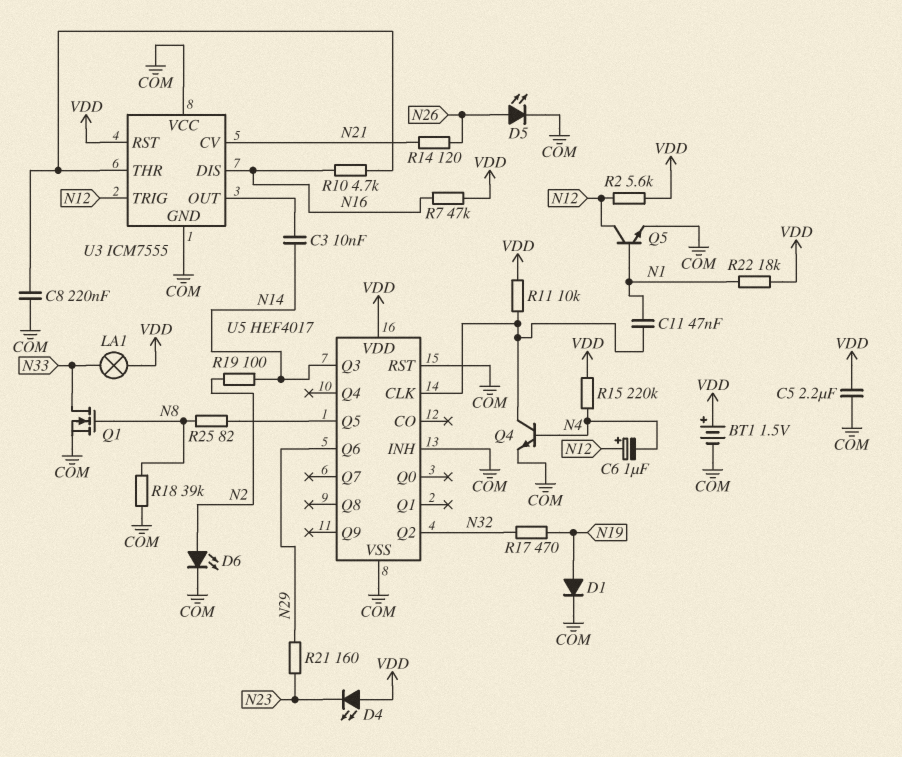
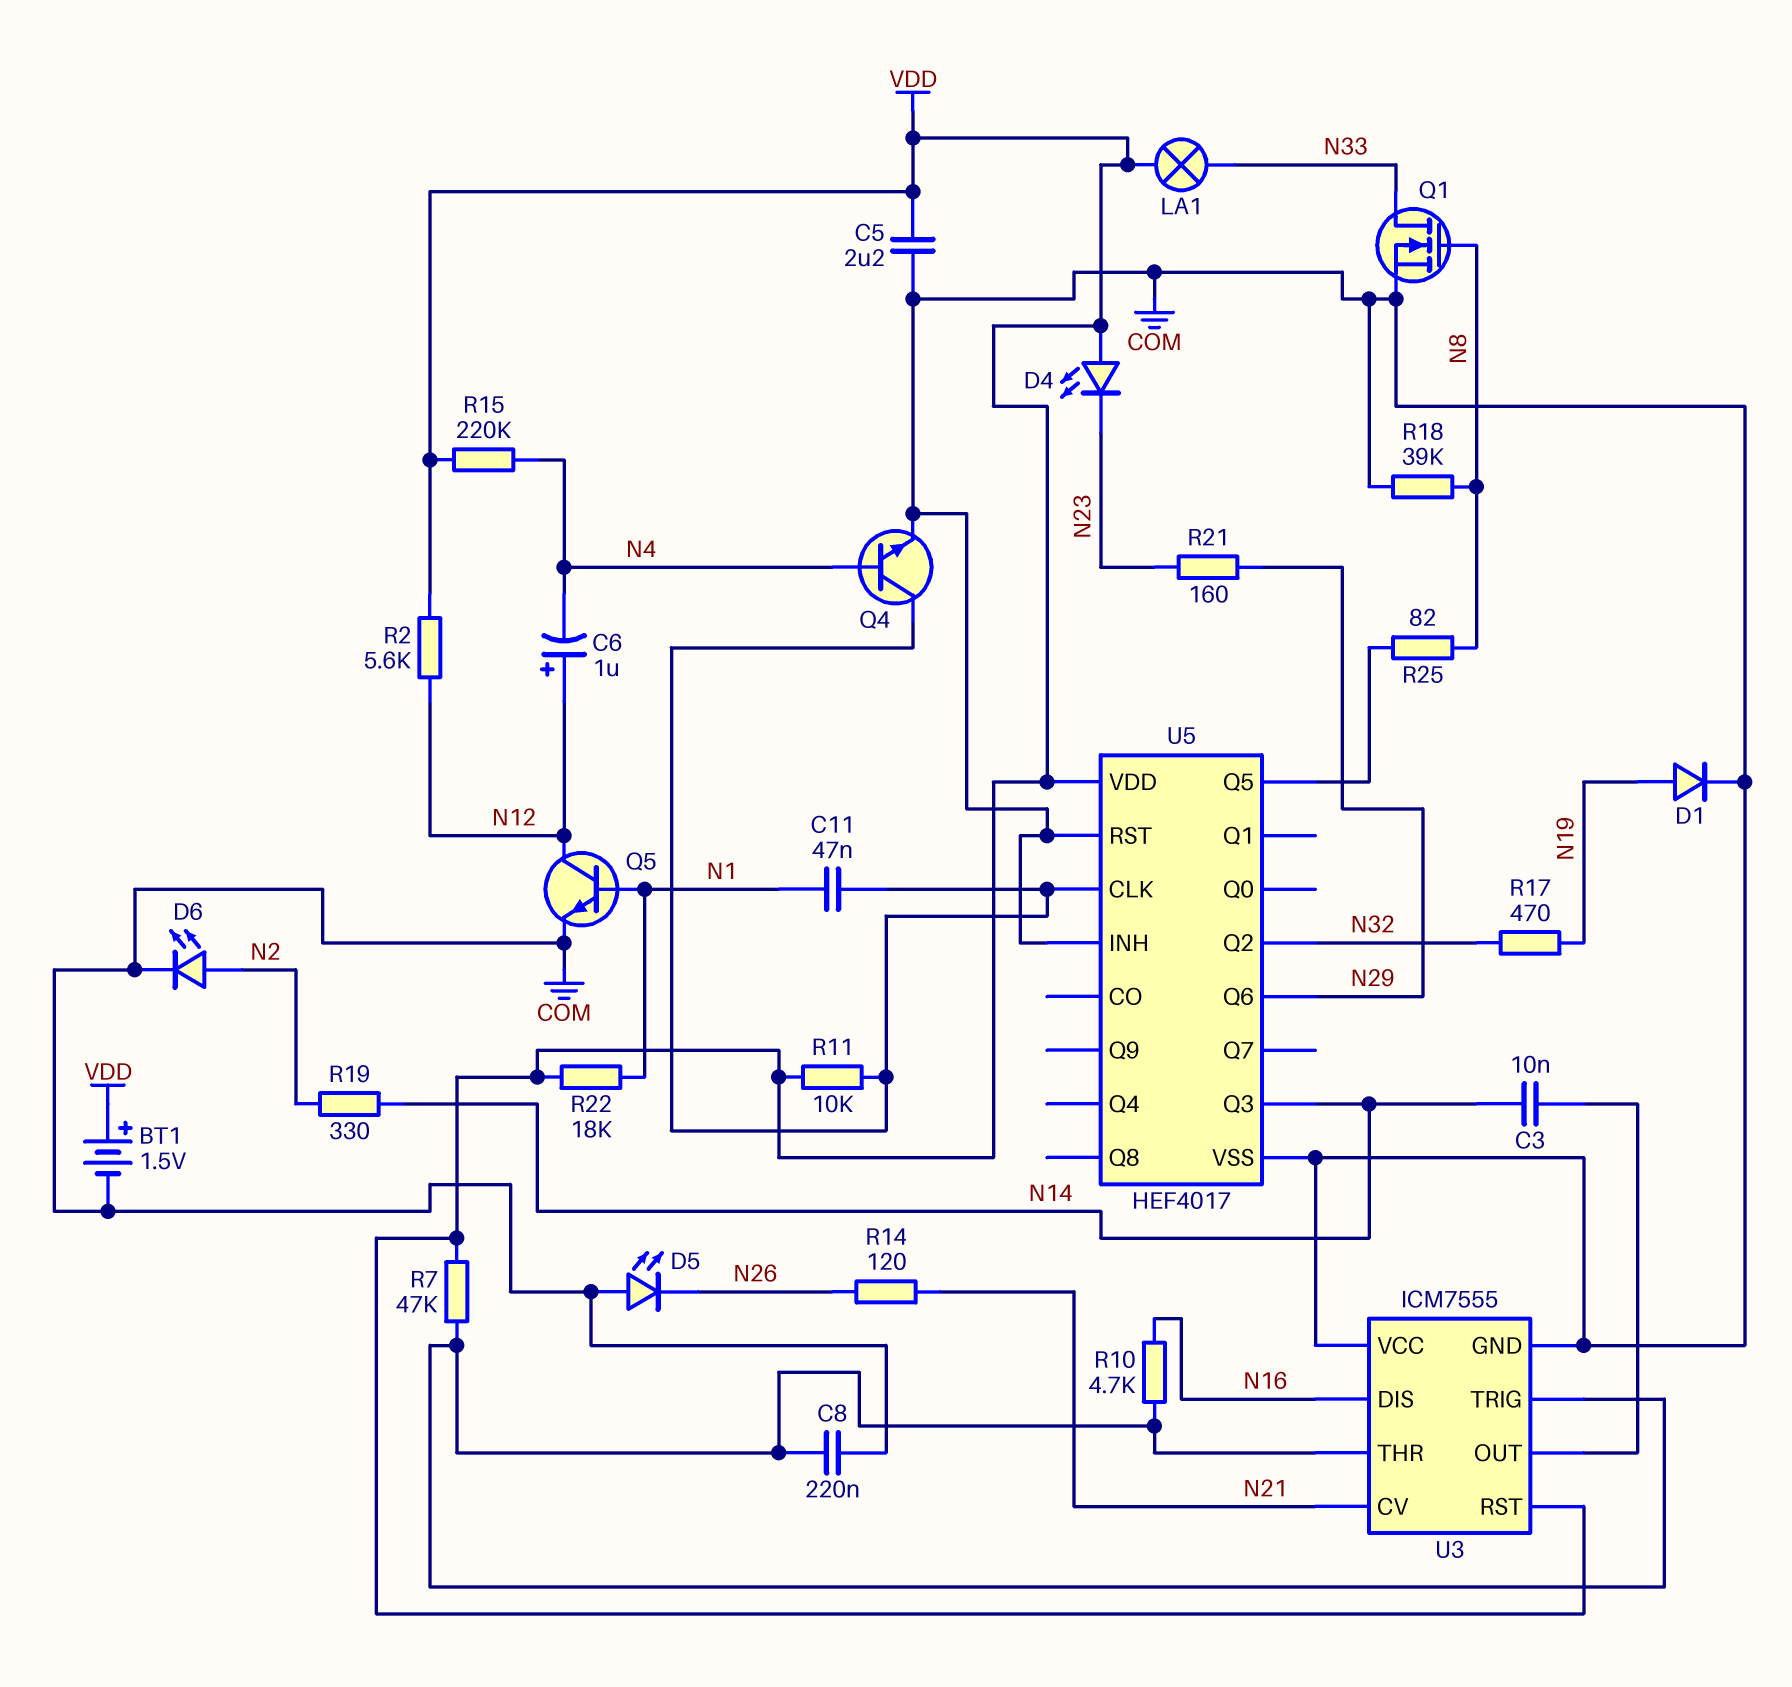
D5: LED (A N26, K COM) -> LED (A COM, K N26)
R7: 47k (N16, VDD) -> 47k (U3/THR, VDD)
R19: 100 (N2, N14) -> 330 (N2, N14)
U3 pin TRIG: N12 -> U3/THR

